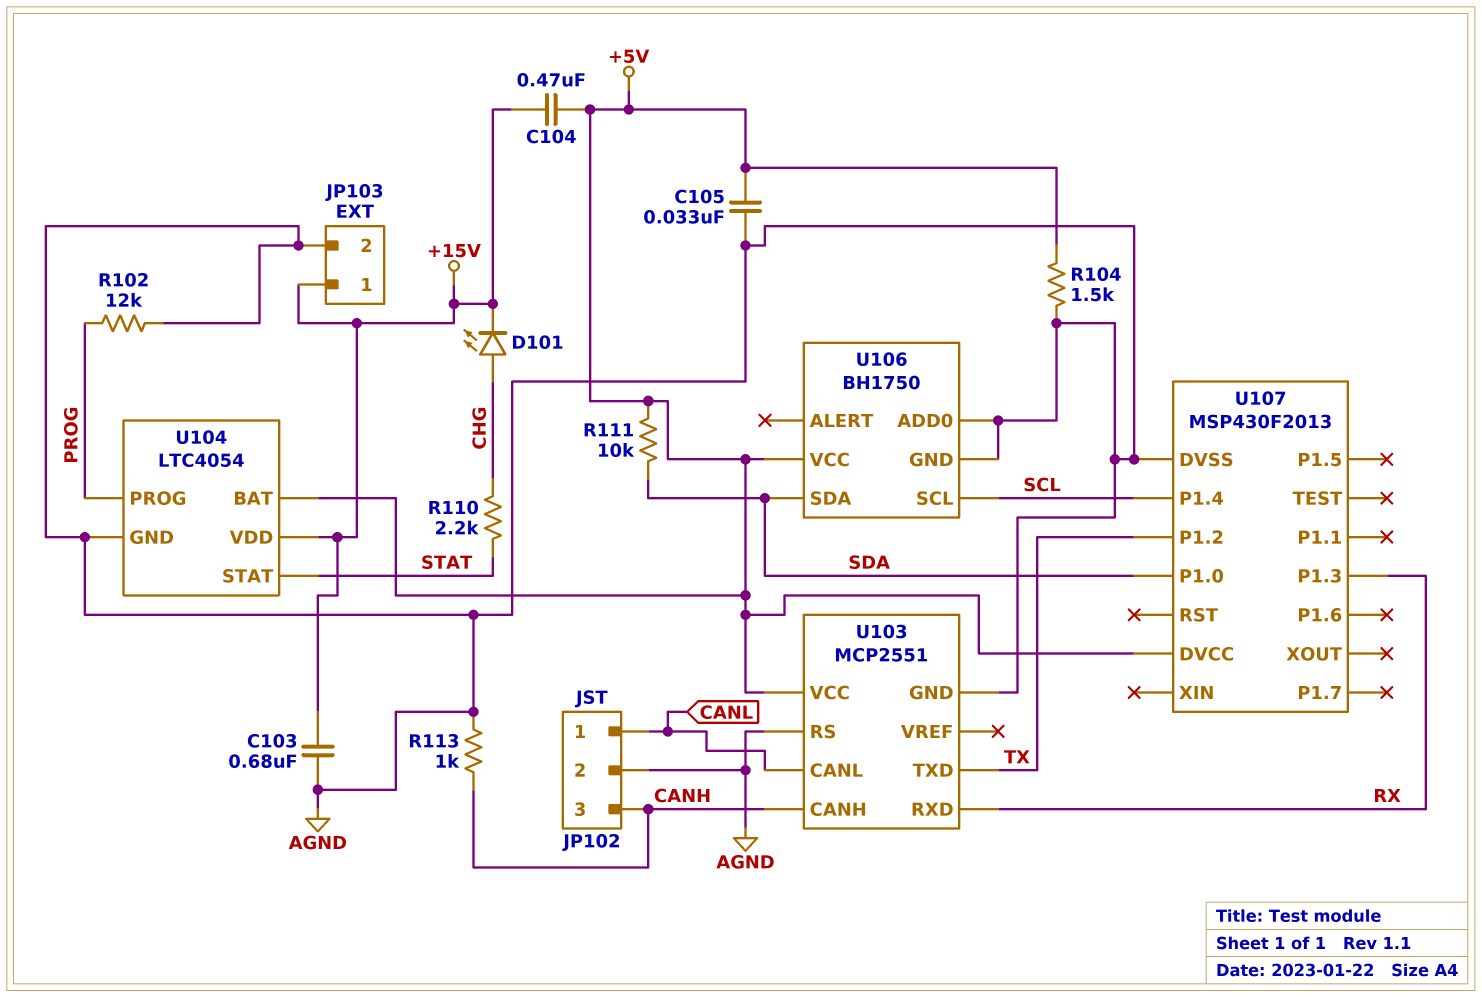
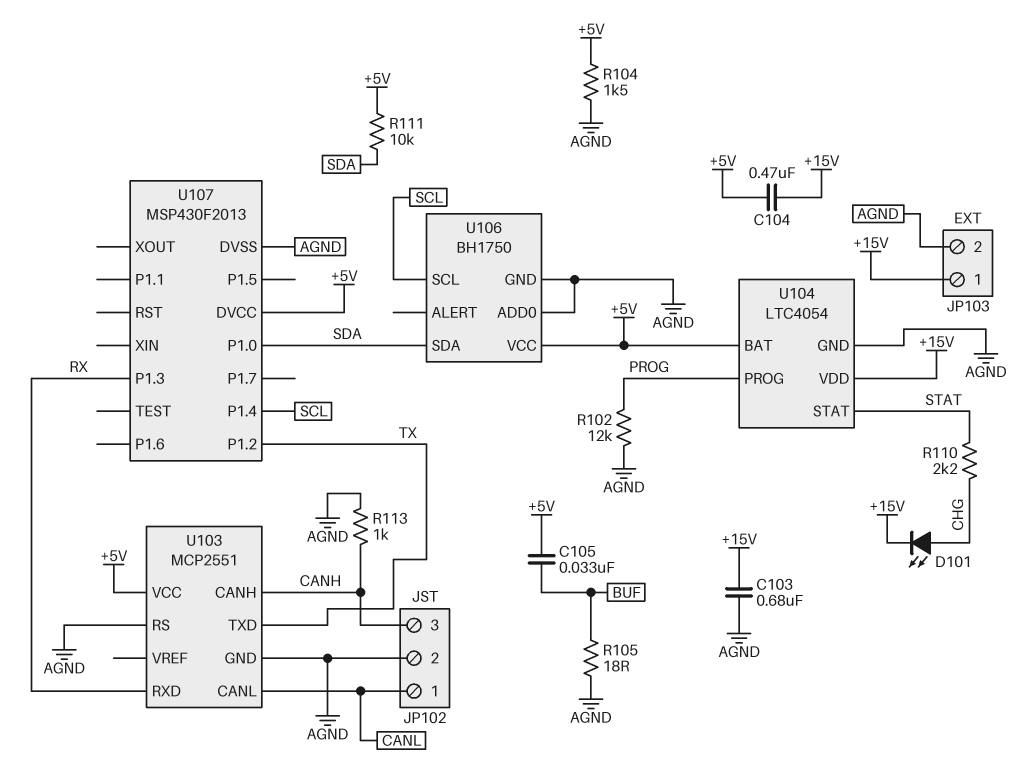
C105: 33nF (+5V, AGND) -> 33nF (+5V, BUF)
R105: none -> 18 (AGND, BUF)

